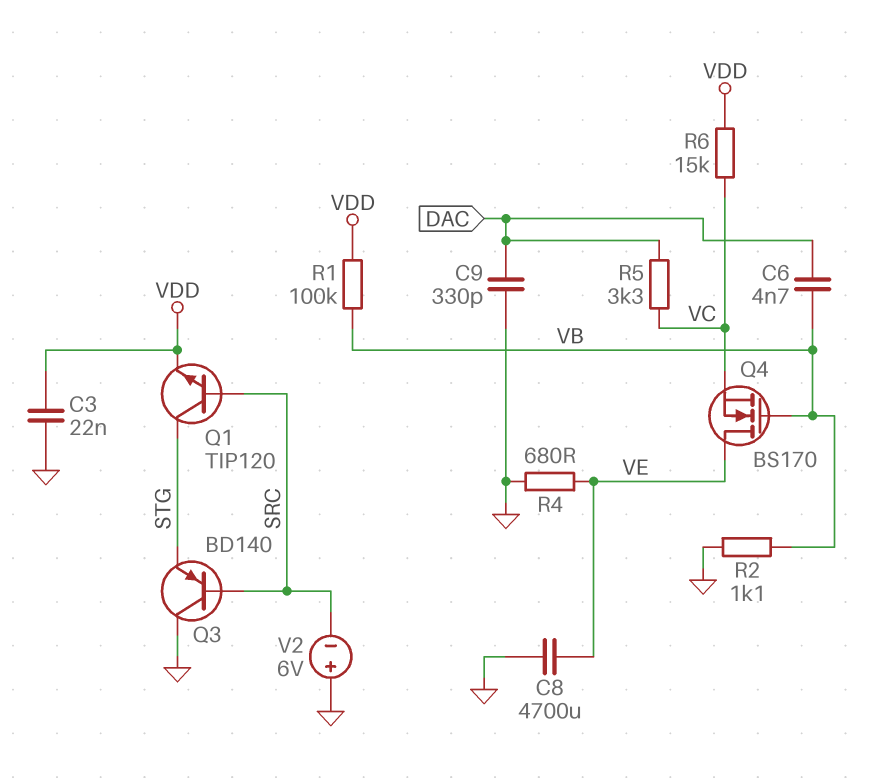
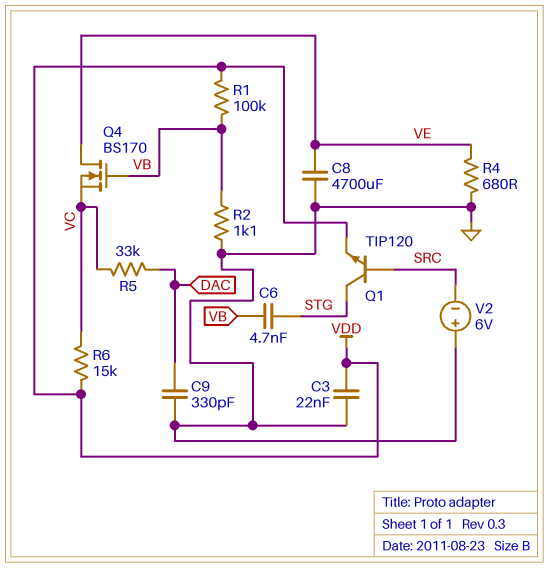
C6: 4.7nF (DAC, VB) -> 4.7nF (STG, VB)
Q3: PNP BD140 (B SRC, C GND, E STG) -> none
R5: 3.3k (DAC, VC) -> 33k (DAC, VC)

